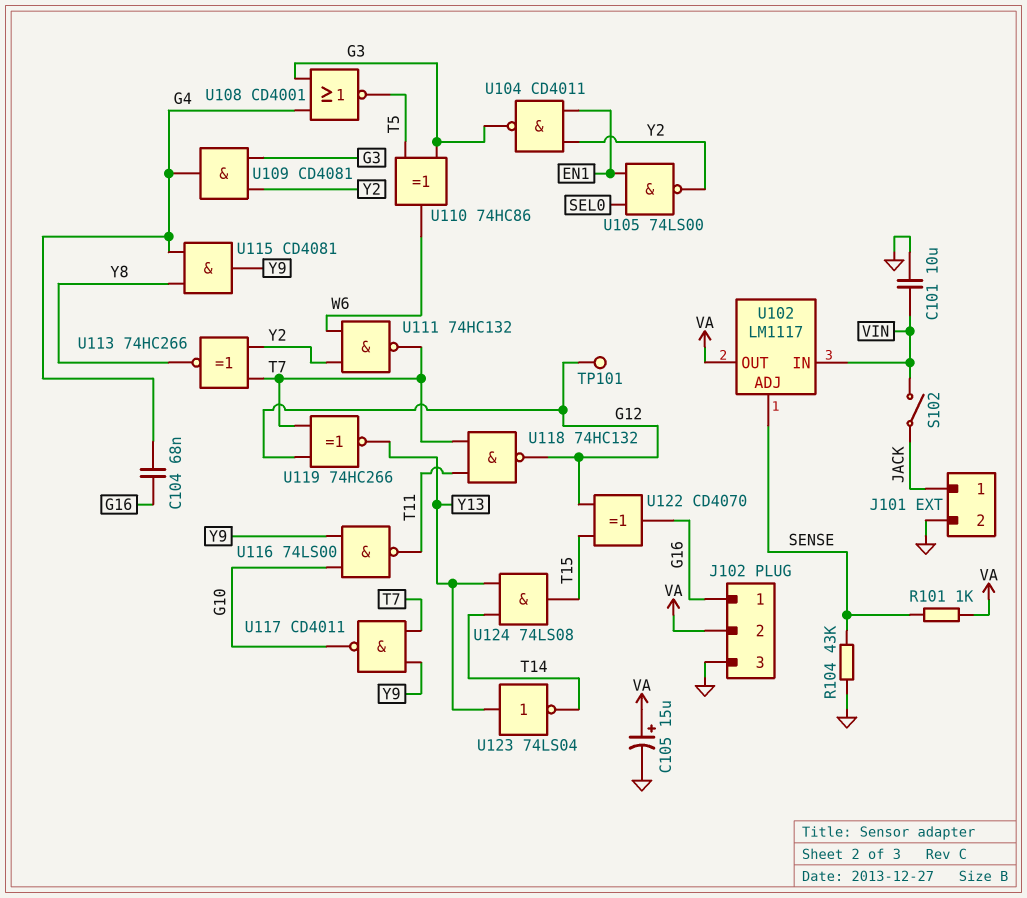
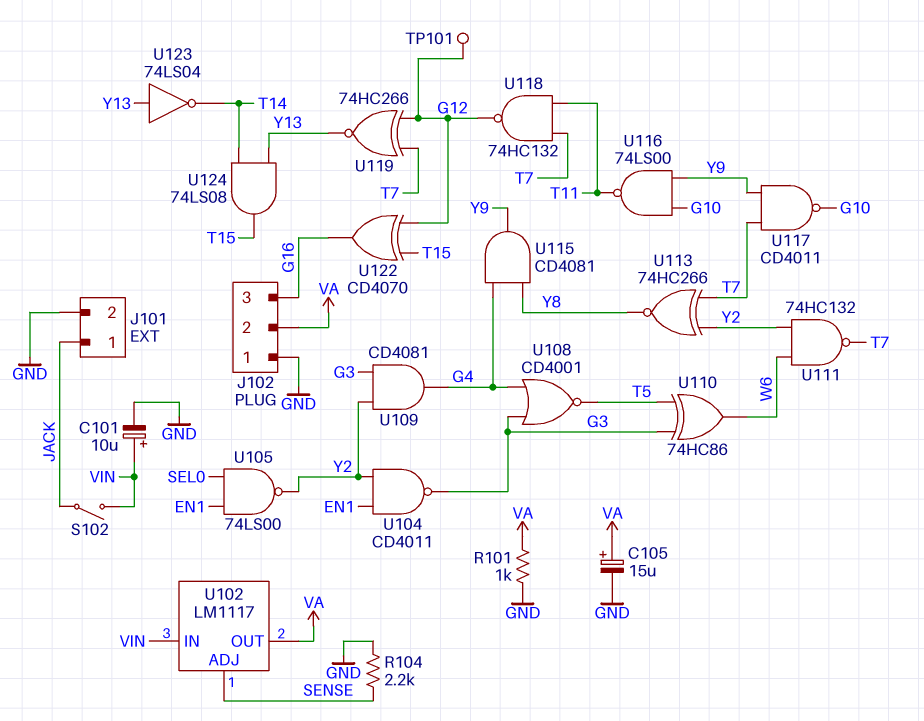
C101: 10uF (GND, VIN) -> 10uF (plus VIN, minus GND)
C104: 68nF (G4, G16) -> none
J102 pin 1: G16 -> GND
J102 pin 3: GND -> G16
R101: 1k (SENSE, VA) -> 1k (GND, VA)
R104: 43k (GND, SENSE) -> 2.2k (GND, SENSE)

